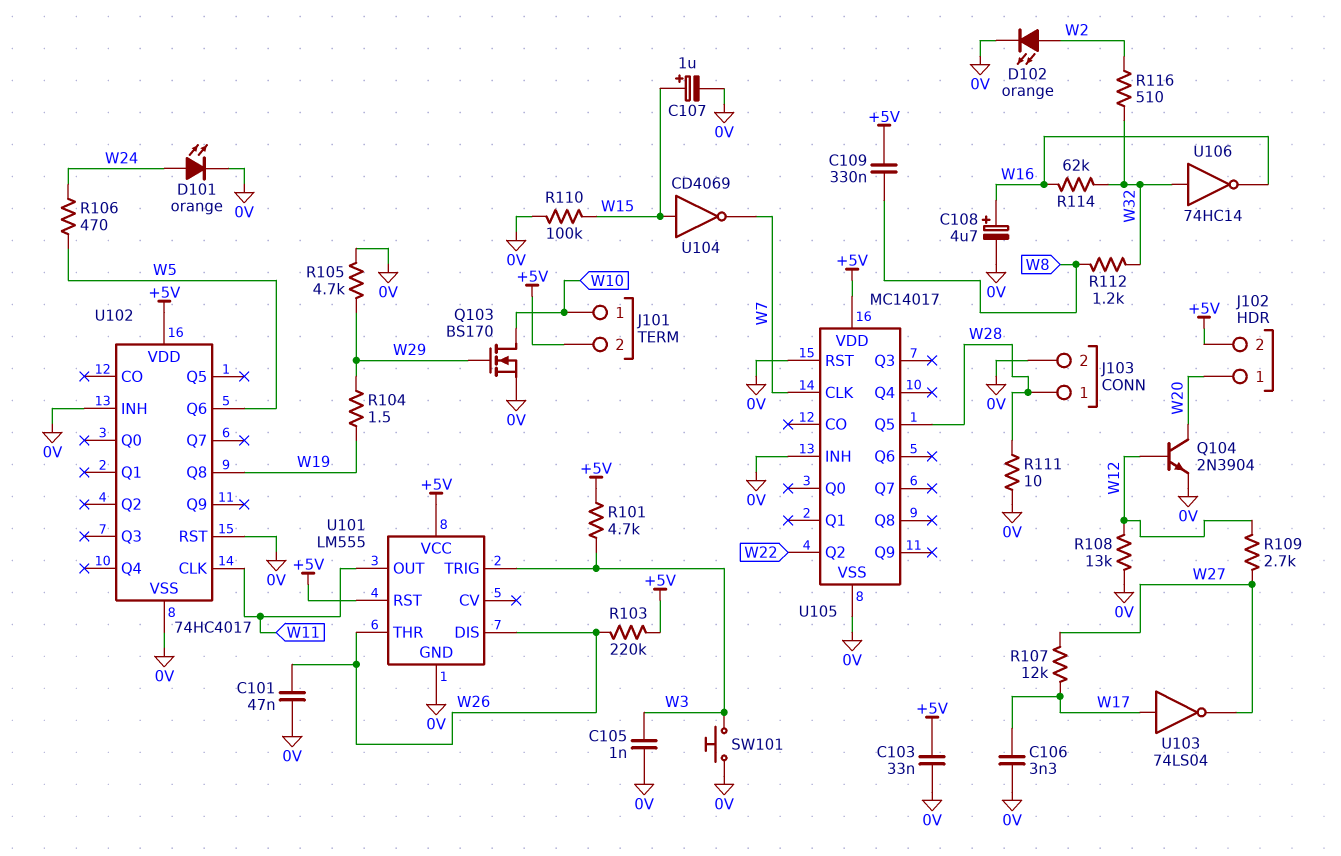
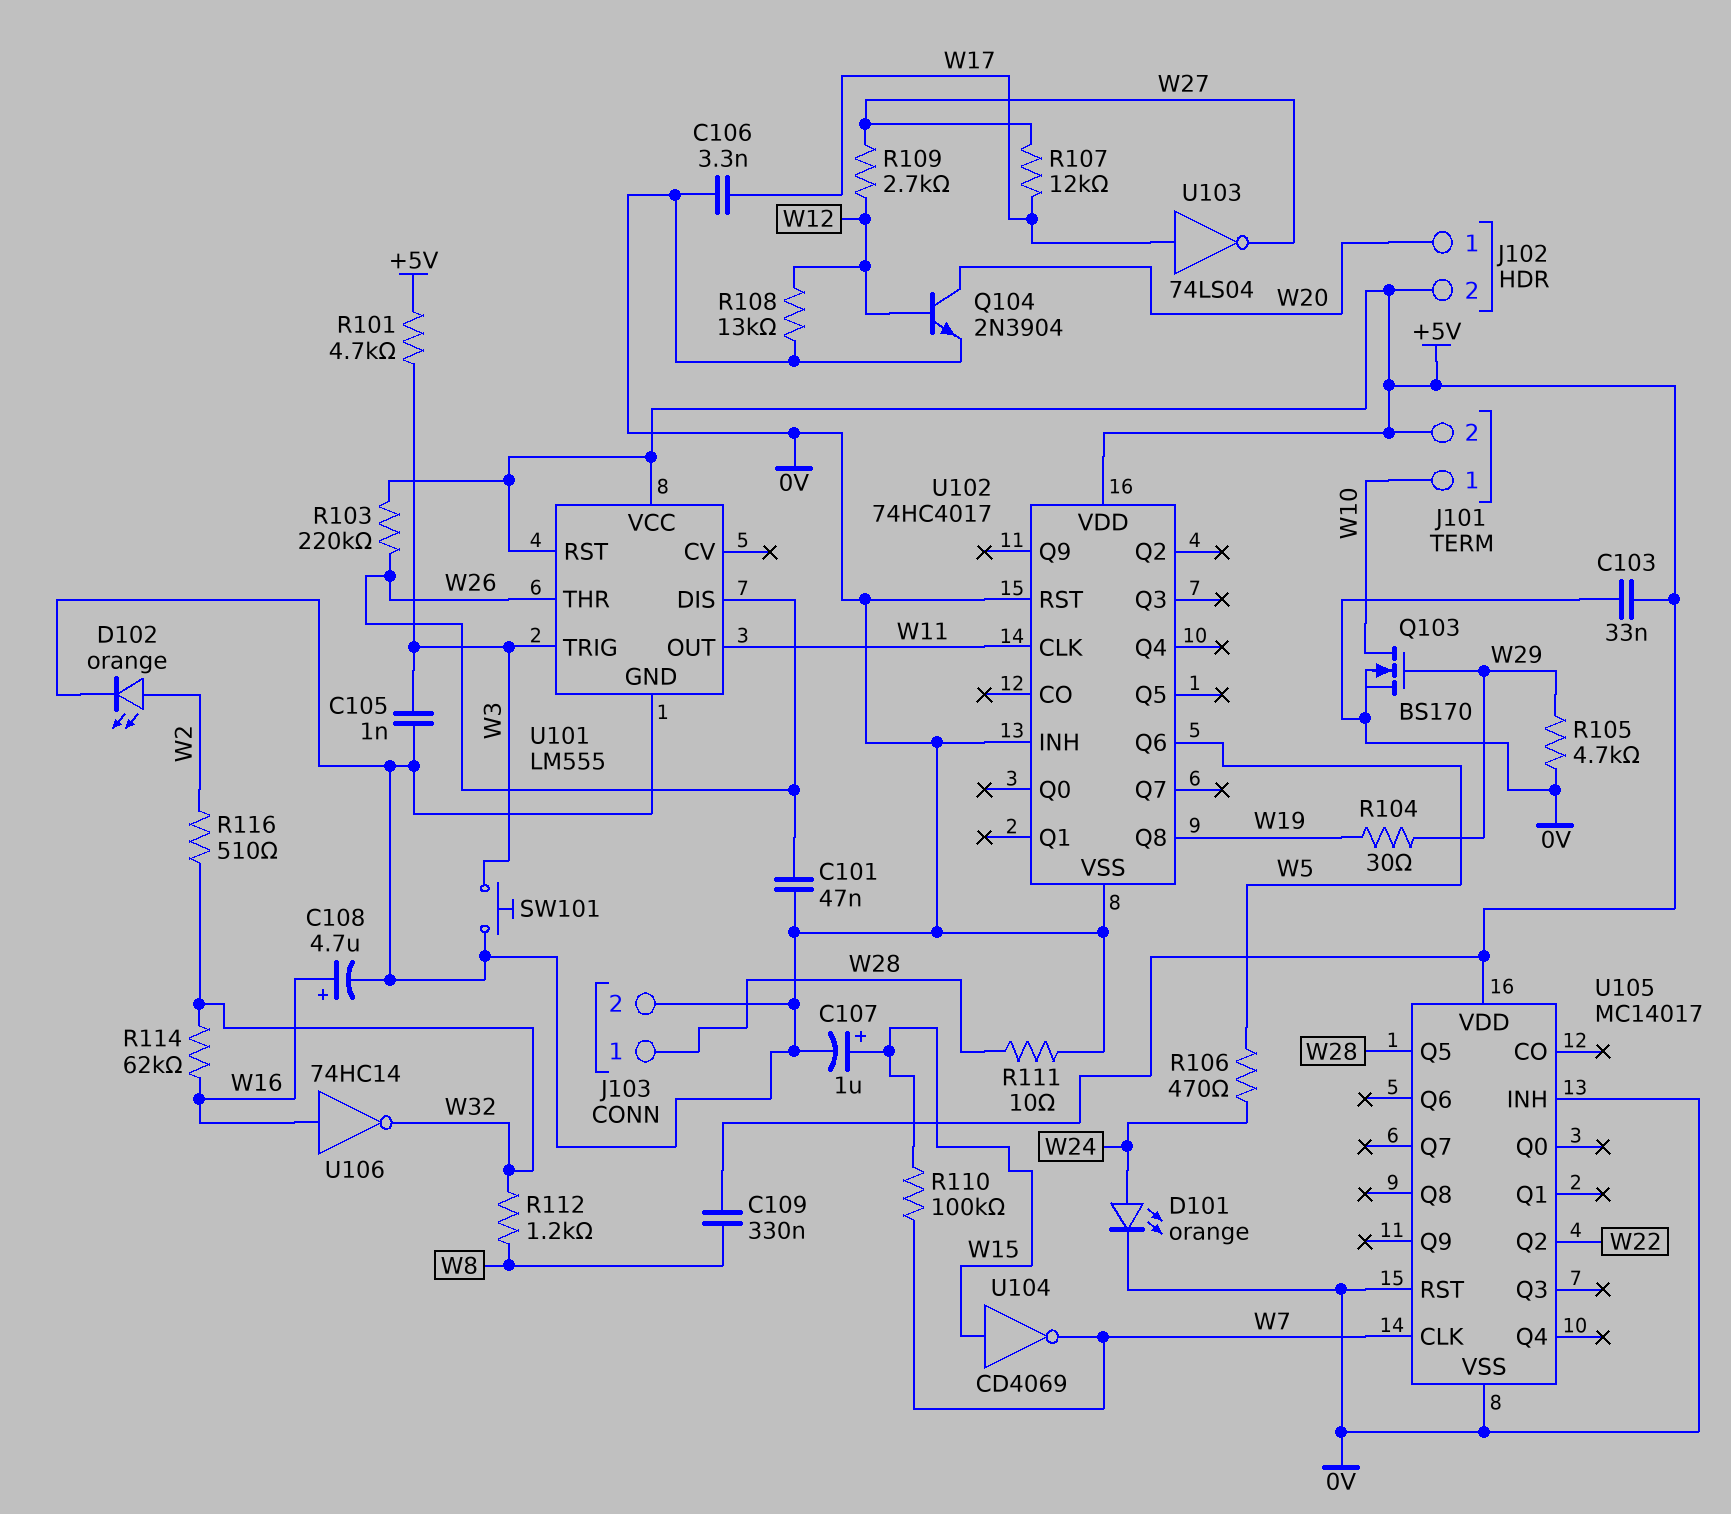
R104: 1.5 (W19, W29) -> 30 (W19, W29)
R110: 100k (0V, W15) -> 100k (W7, W15)
U106: NOT 74HC14 (in W32, out W16) -> NOT 74HC14 (in W16, out W32)

